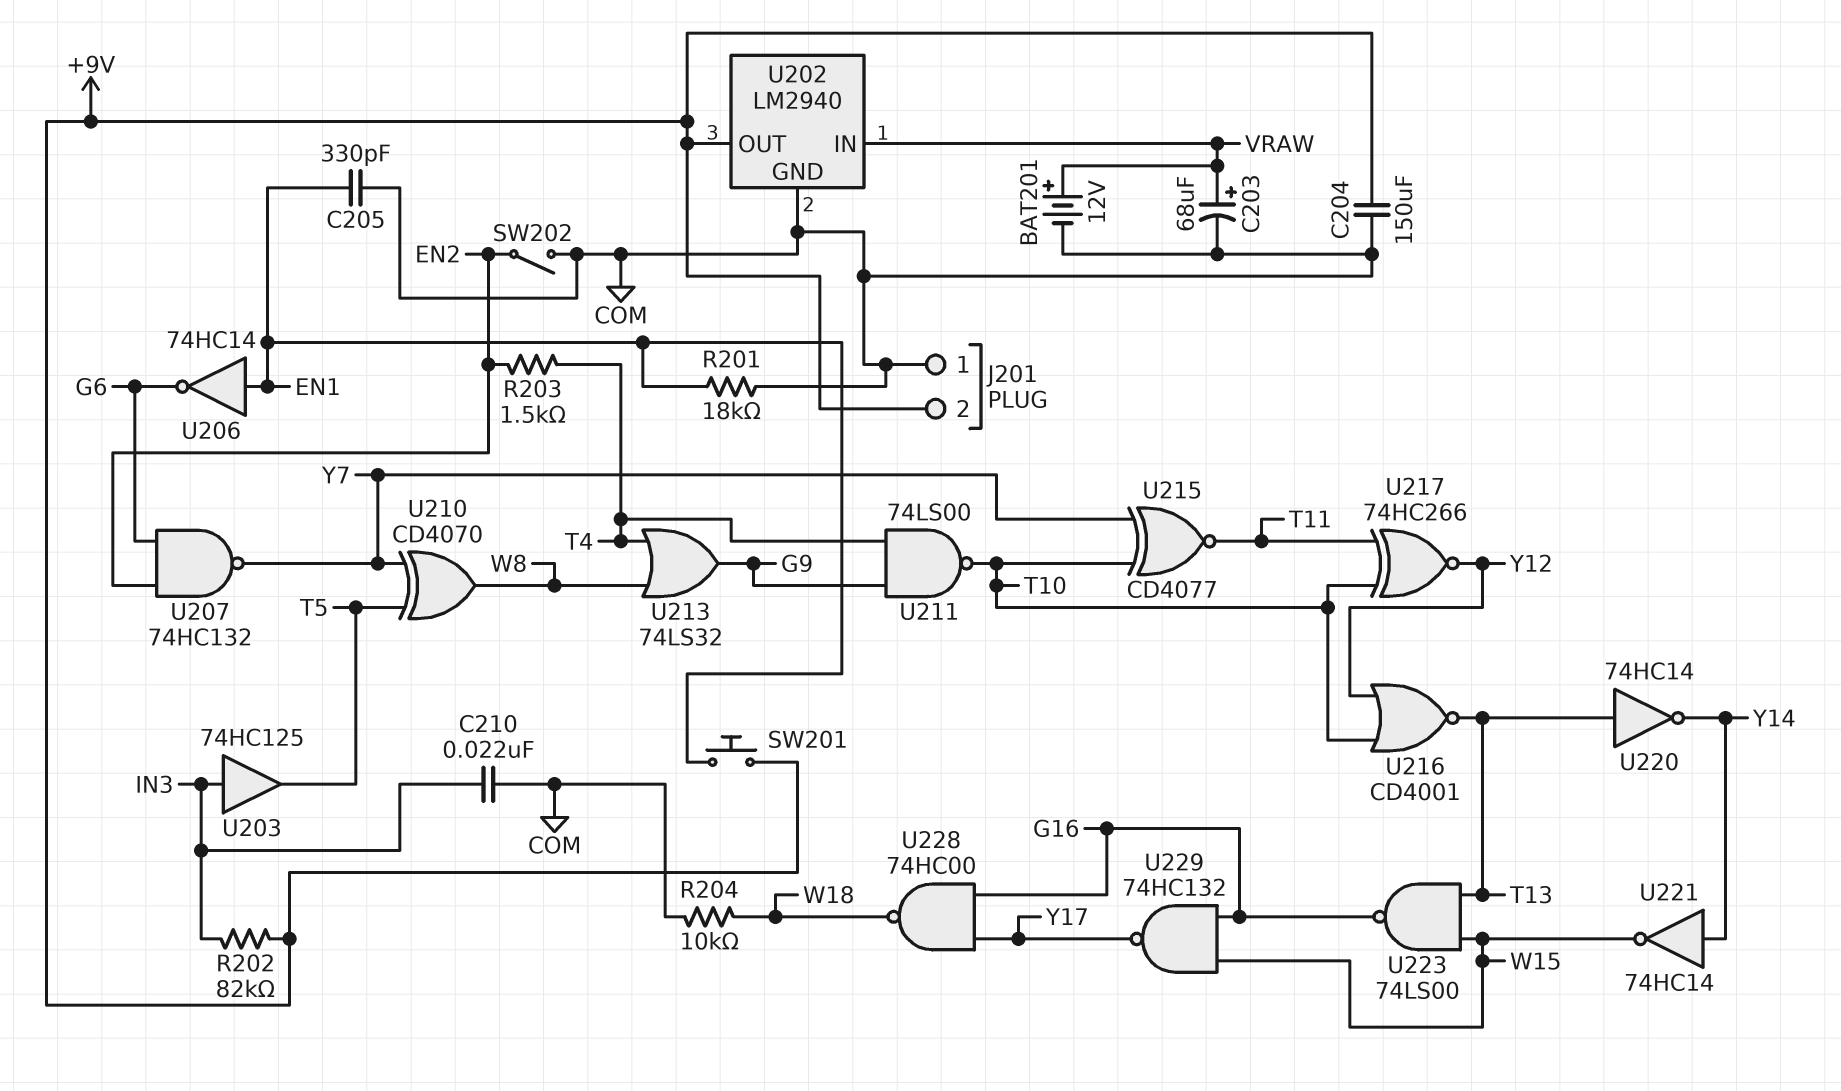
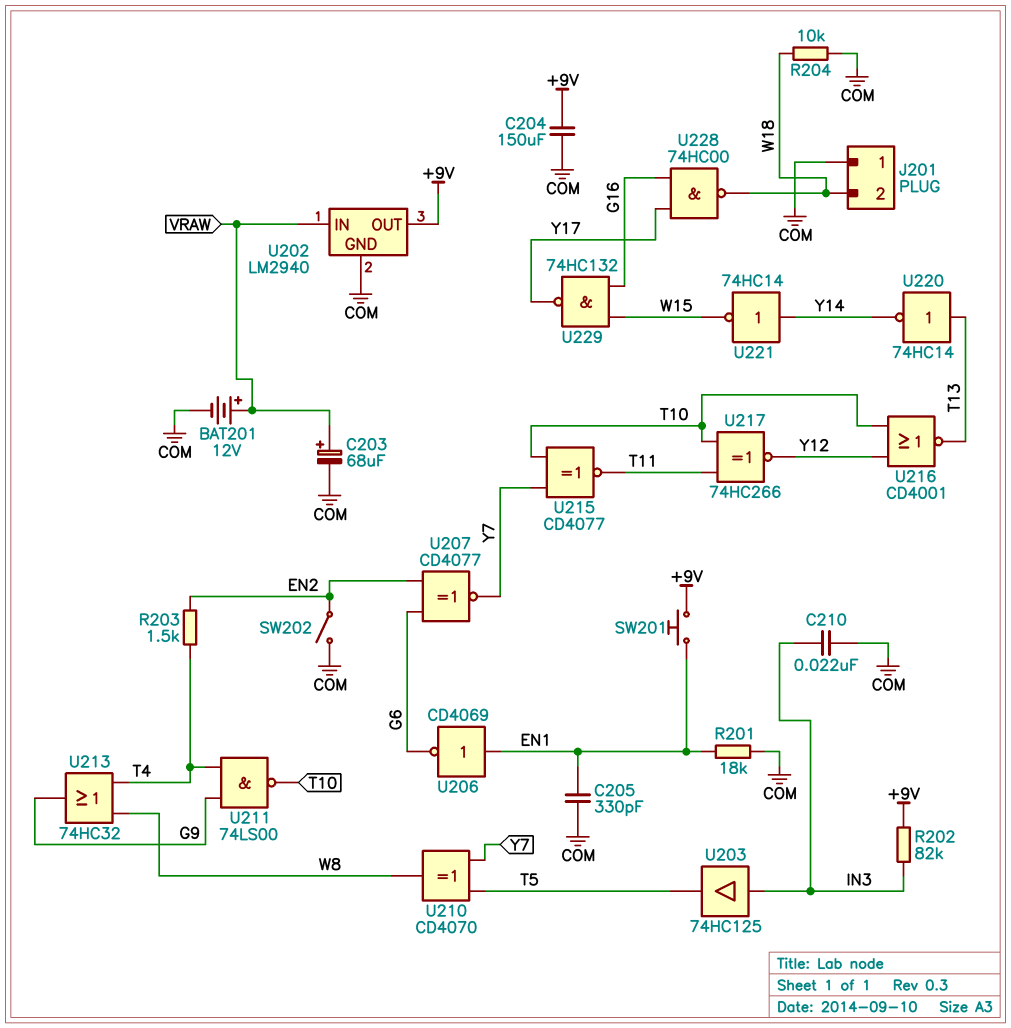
J201 pin 2: +9V -> W18
U206: NOT 74HC14 (in EN1, out G6) -> NOT CD4069 (in EN1, out G6)
U207: NAND 74HC132 (in EN2, in G6, out Y7) -> XNOR CD4077 (in EN2, in G6, out Y7)
U213: OR 74LS32 (in T4, in W8, out G9) -> OR 74HC32 (in T4, in W8, out G9)
U223: NAND 74LS00 (in T13, in W15, out G16) -> none

